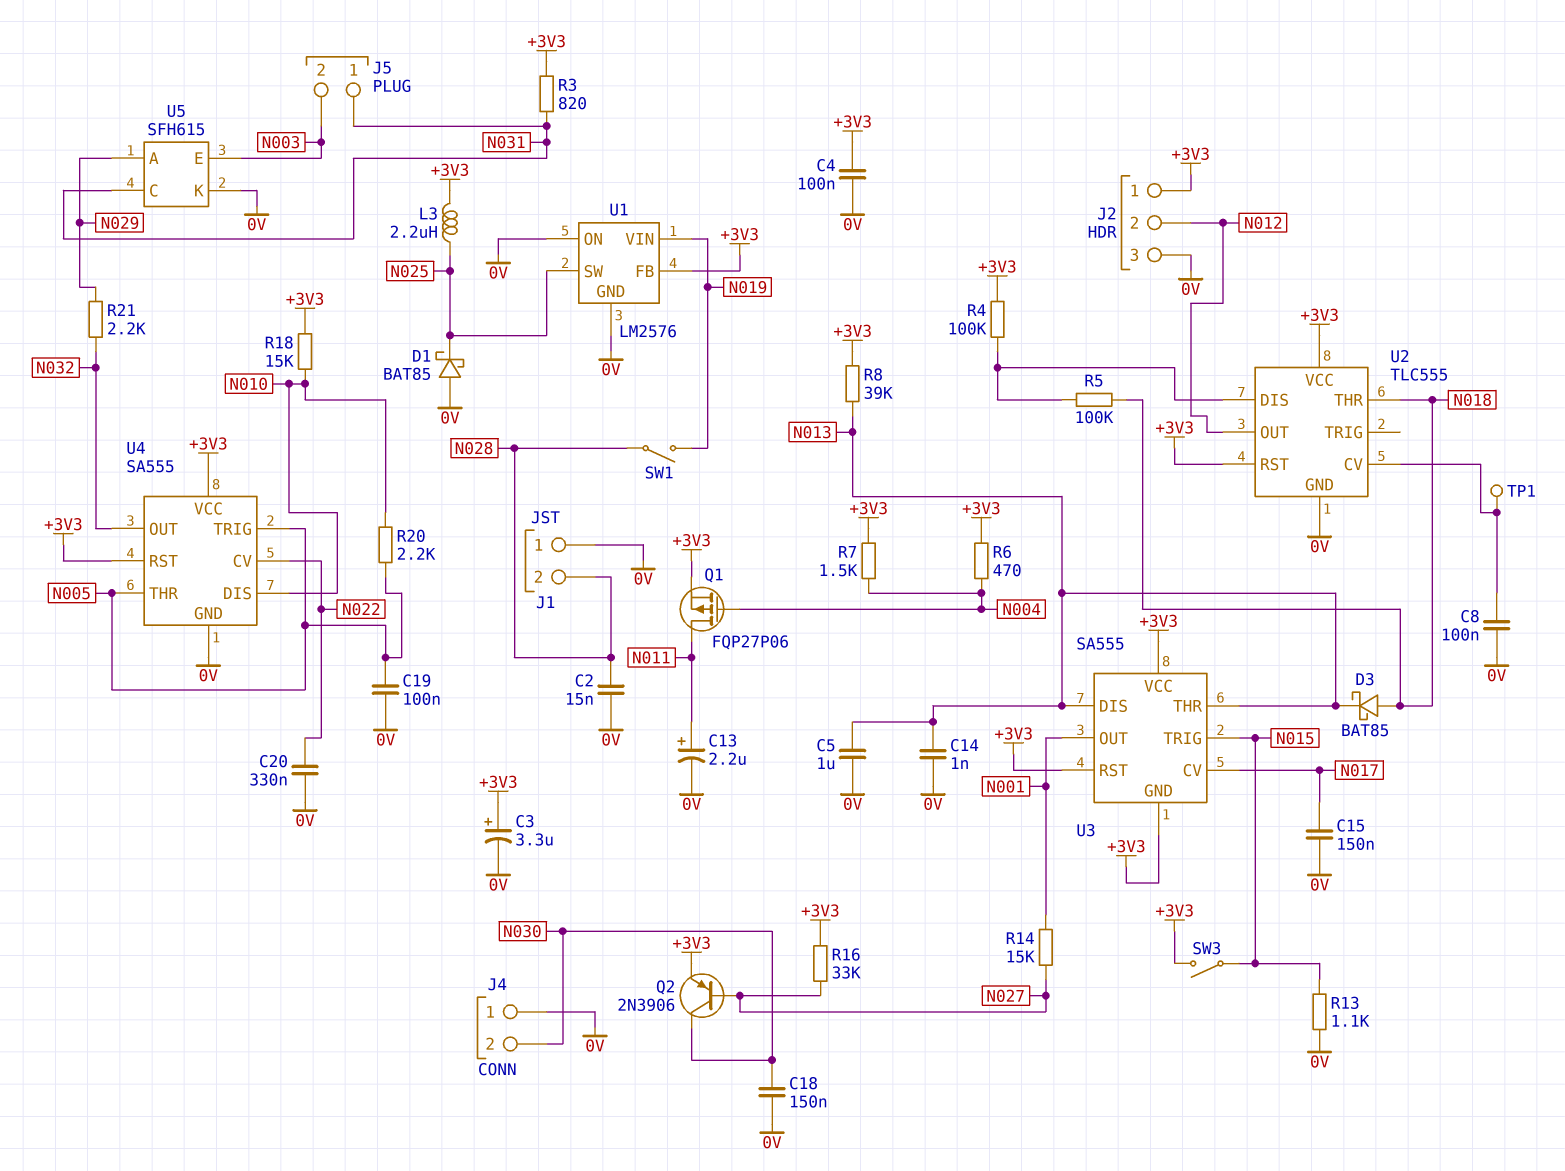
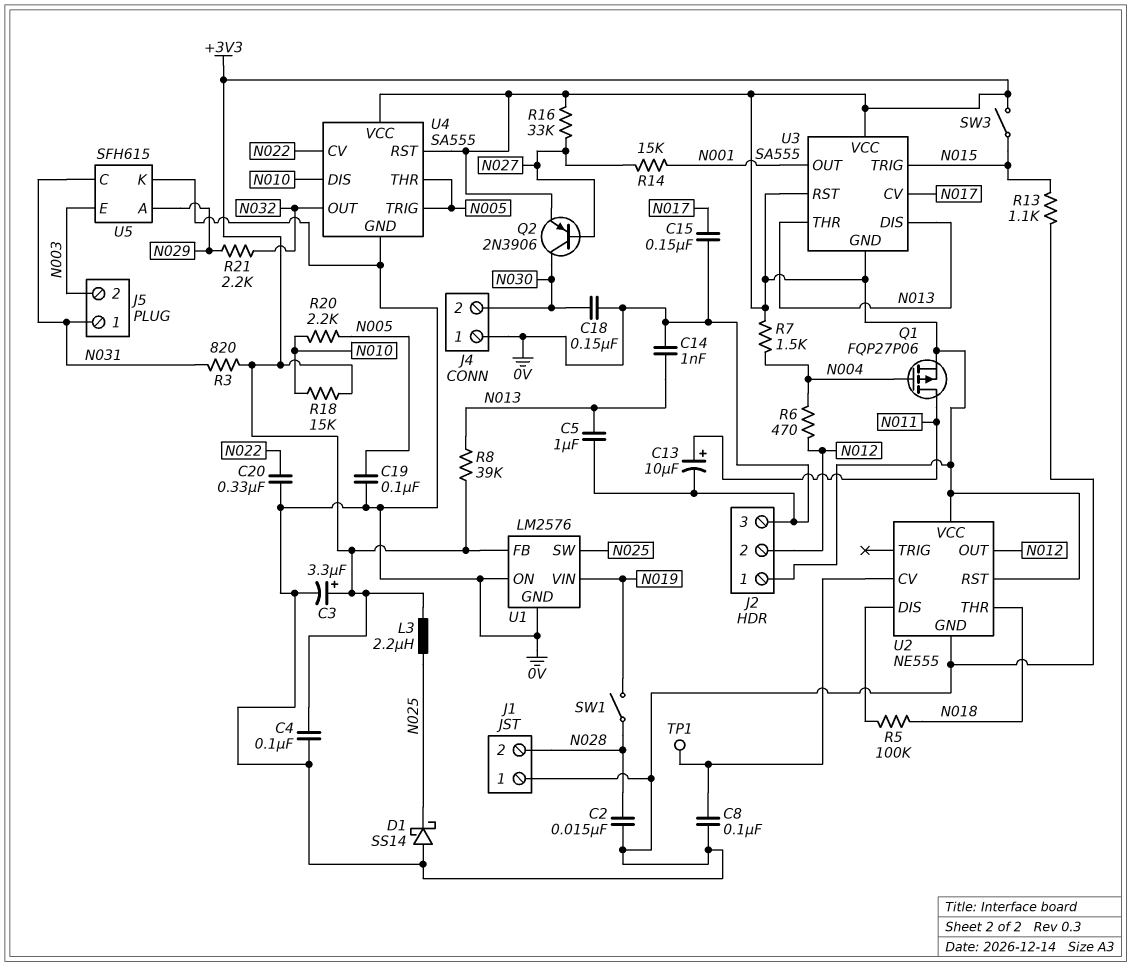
C13: 2.2uF (plus N011, minus 0V) -> 10uF (plus N011, minus 0V)
D1: schottky BAT85 (A 0V, K N025) -> schottky SS14 (A 0V, K N025)
D3: schottky BAT85 (A N018, K N013) -> none
R4: 100k (+3V3, U2/DIS) -> none
R6: 470 (+3V3, N004) -> 470 (N004, N012)
U2: TLC555 -> NE555

